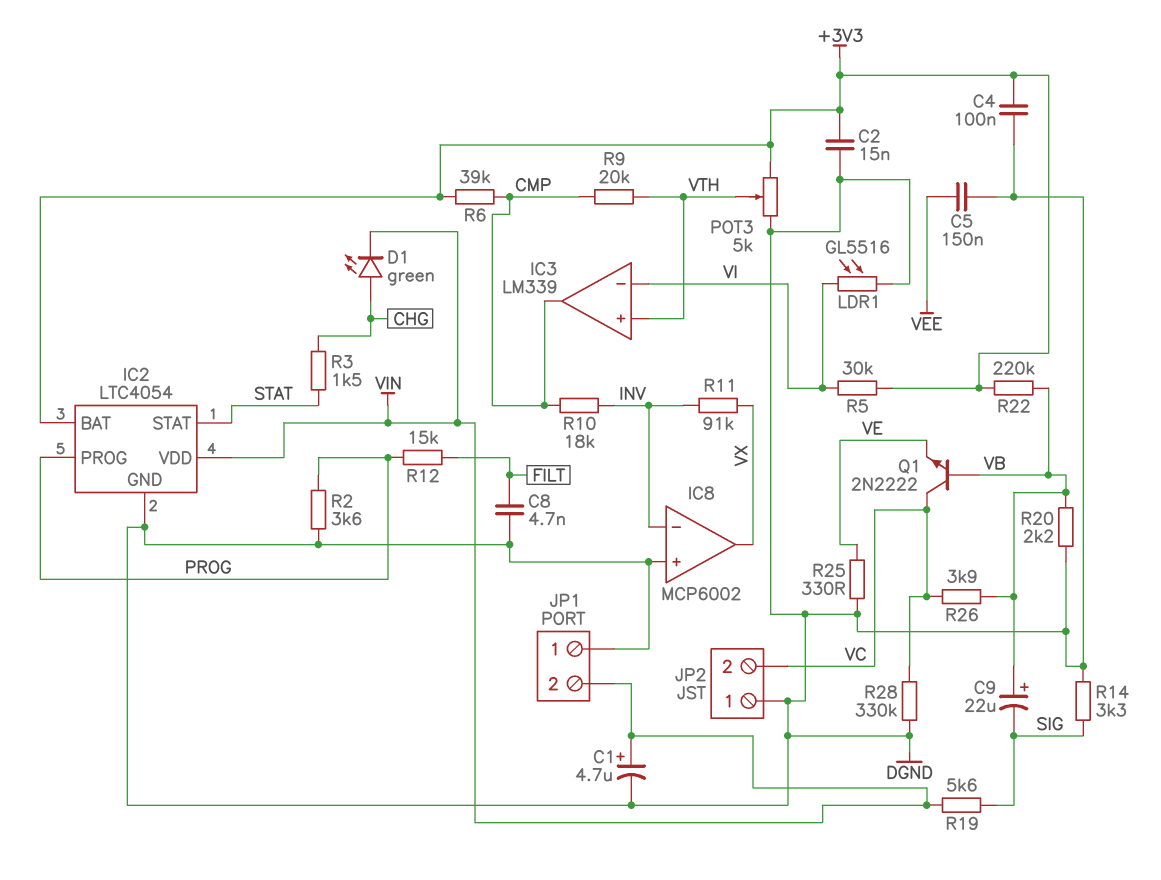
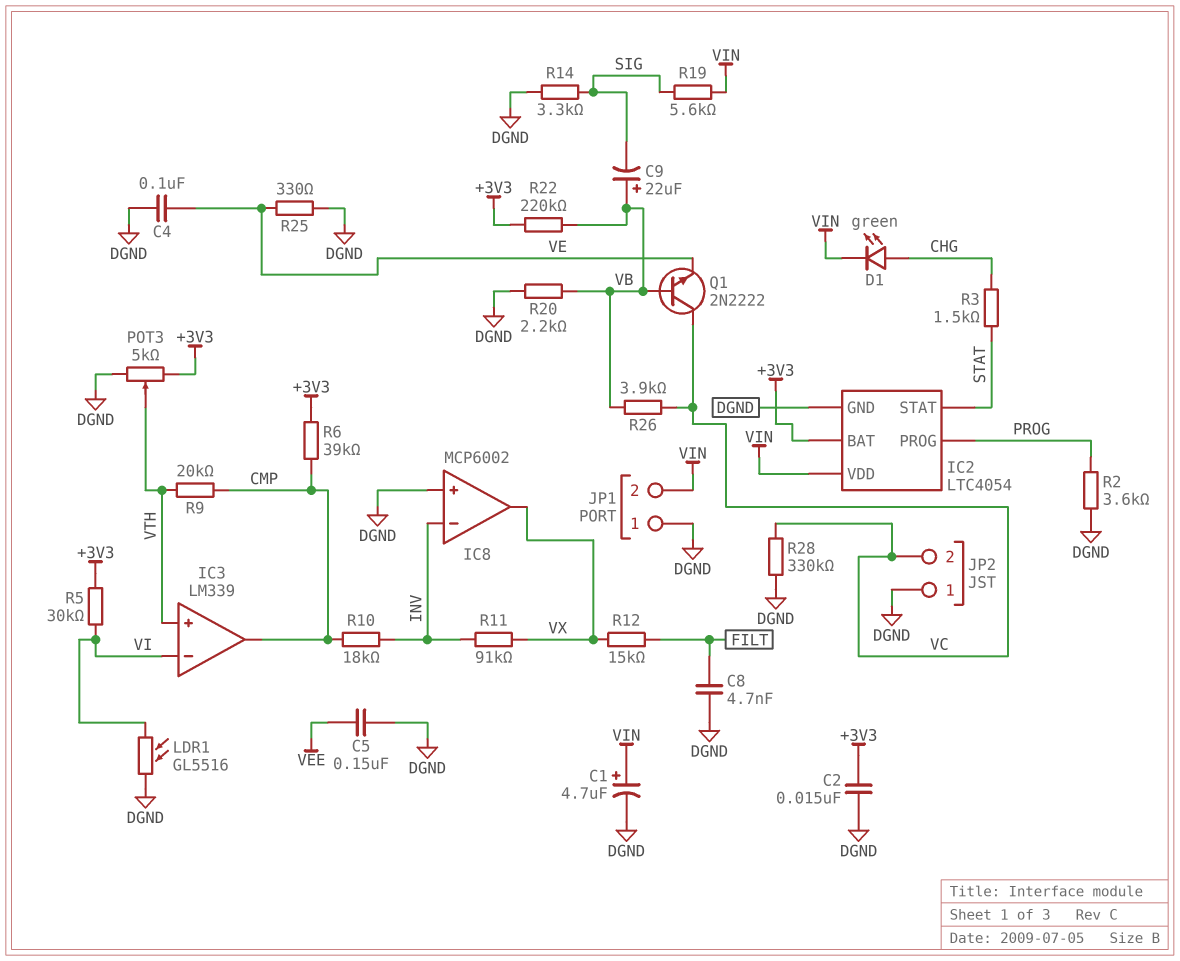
C4: 100nF (+3V3, DGND) -> 100nF (DGND, VE)
R12: 15k (FILT, PROG) -> 15k (FILT, VX)

